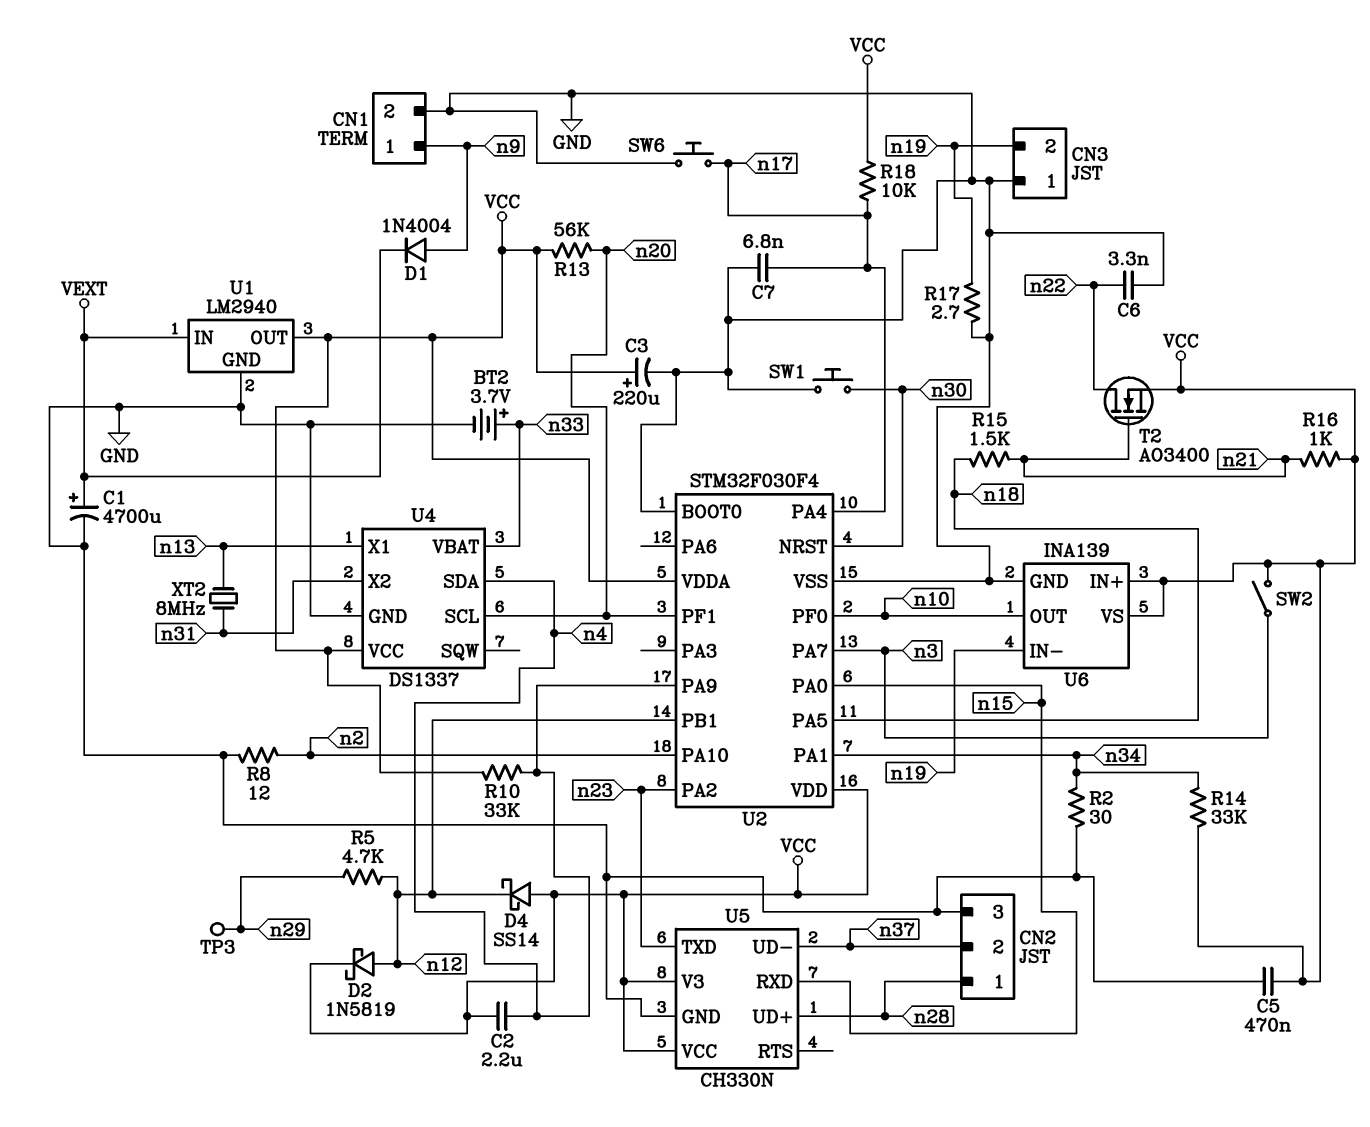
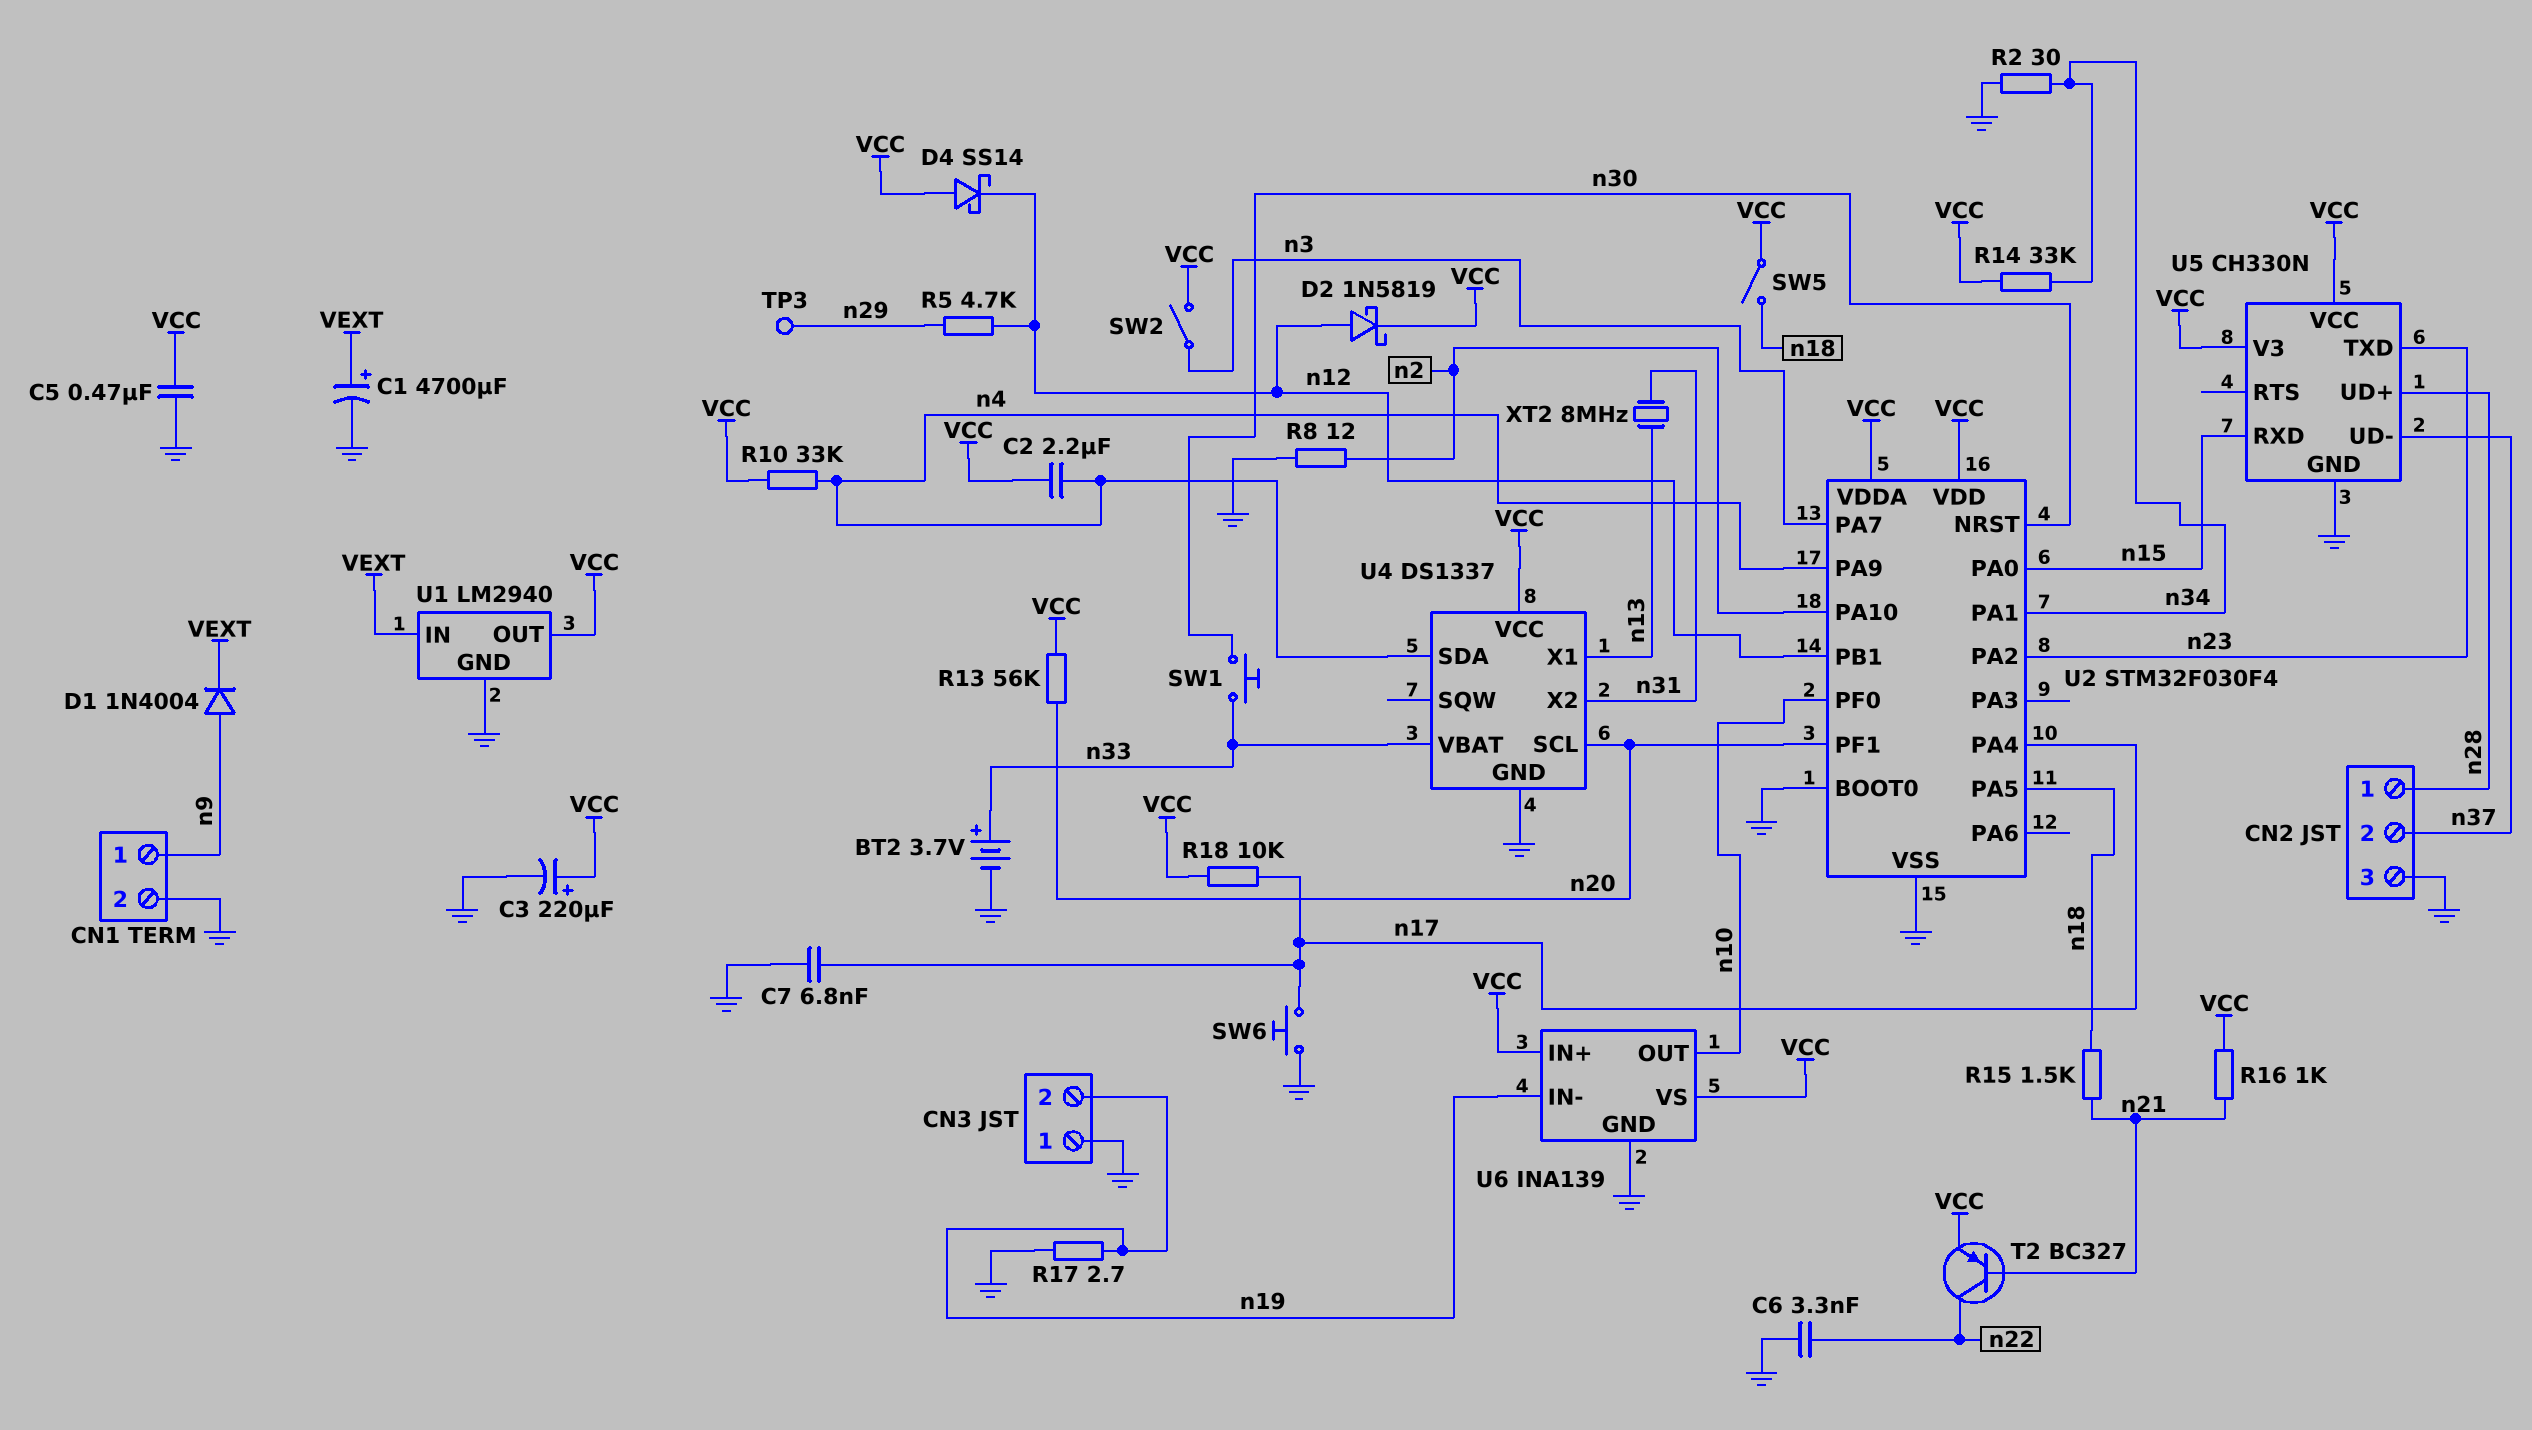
SW1: button (GND, n30) -> button (n30, n33)
SW5: none -> switch (VCC, n18)
T2: NMOS AO3400 (G n21, D n22, S VCC) -> PNP BC327 (B n21, C n22, E VCC)

